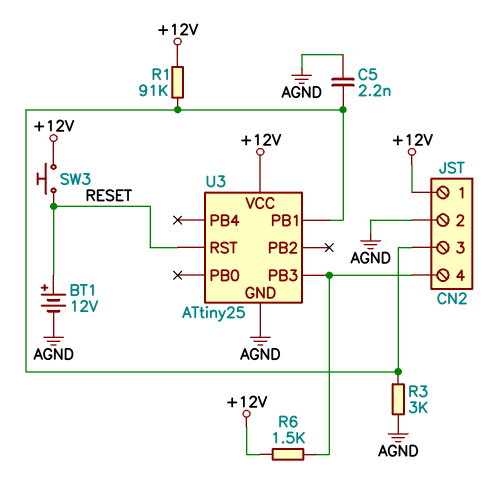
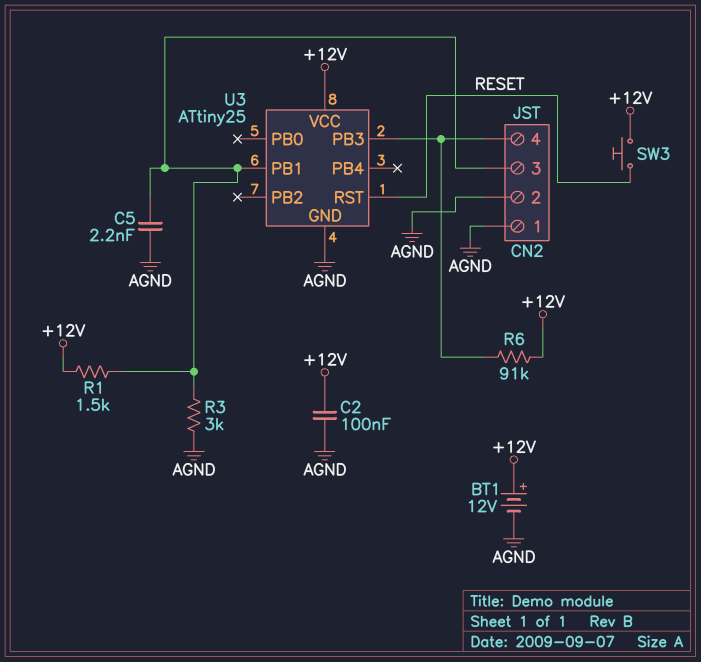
BT1: 12V (plus RESET, minus AGND) -> 12V (plus +12V, minus AGND)
C2: none -> 100nF (+12V, AGND)
CN2 pin 1: +12V -> AGND
R1: 91k (+12V, CN2/3) -> 1.5k (+12V, CN2/3)
R6: 1.5k (+12V, CN2/4) -> 91k (+12V, CN2/4)

